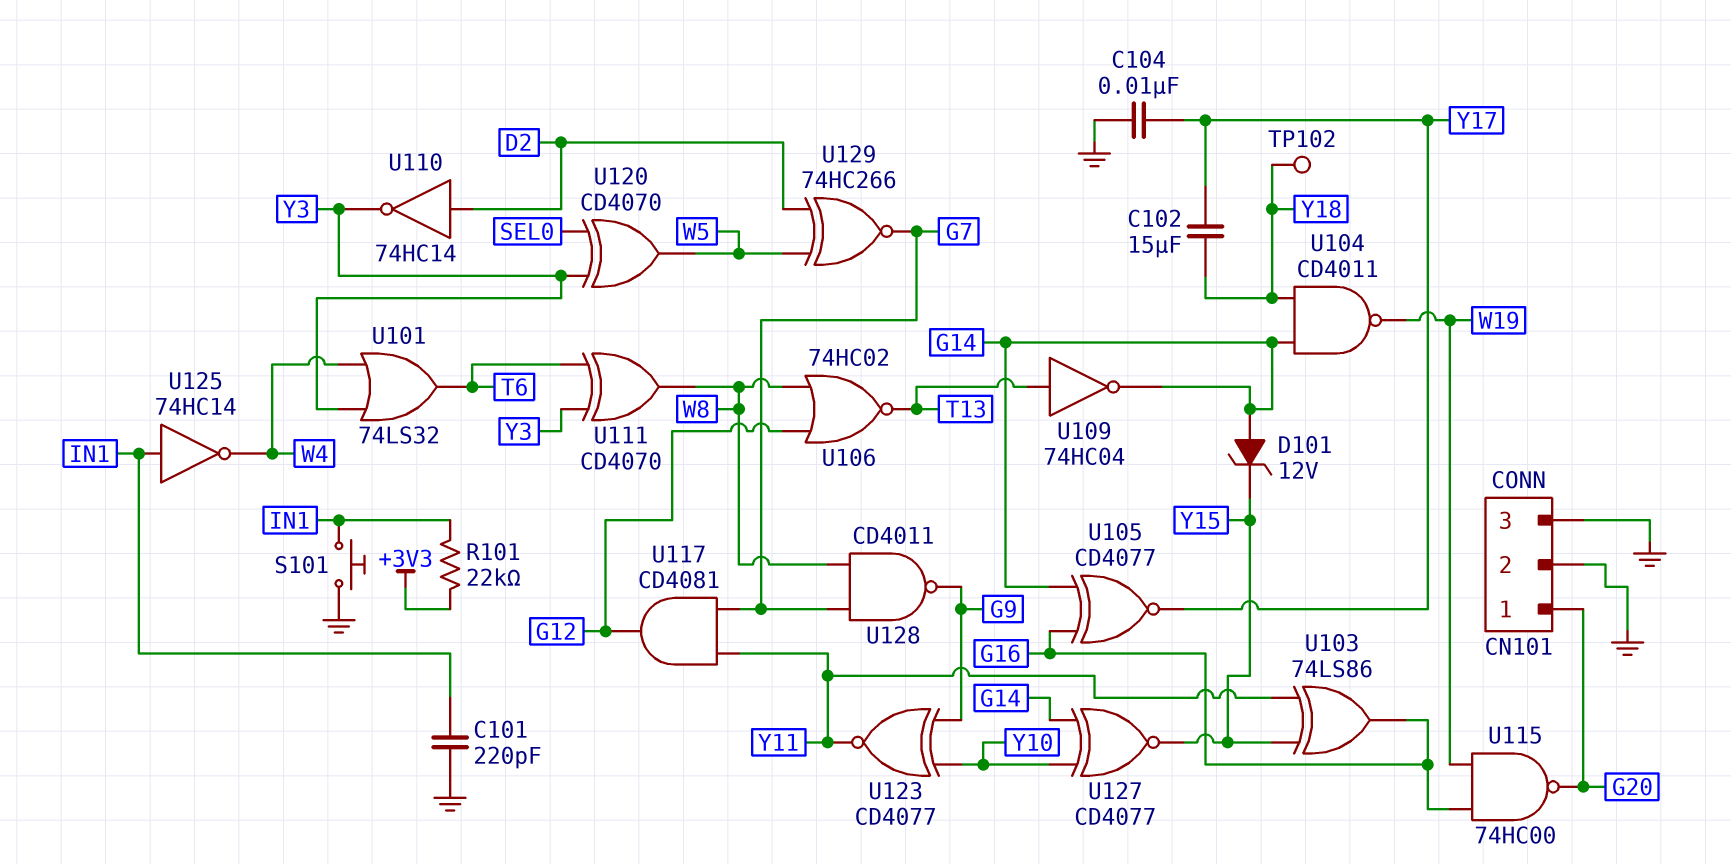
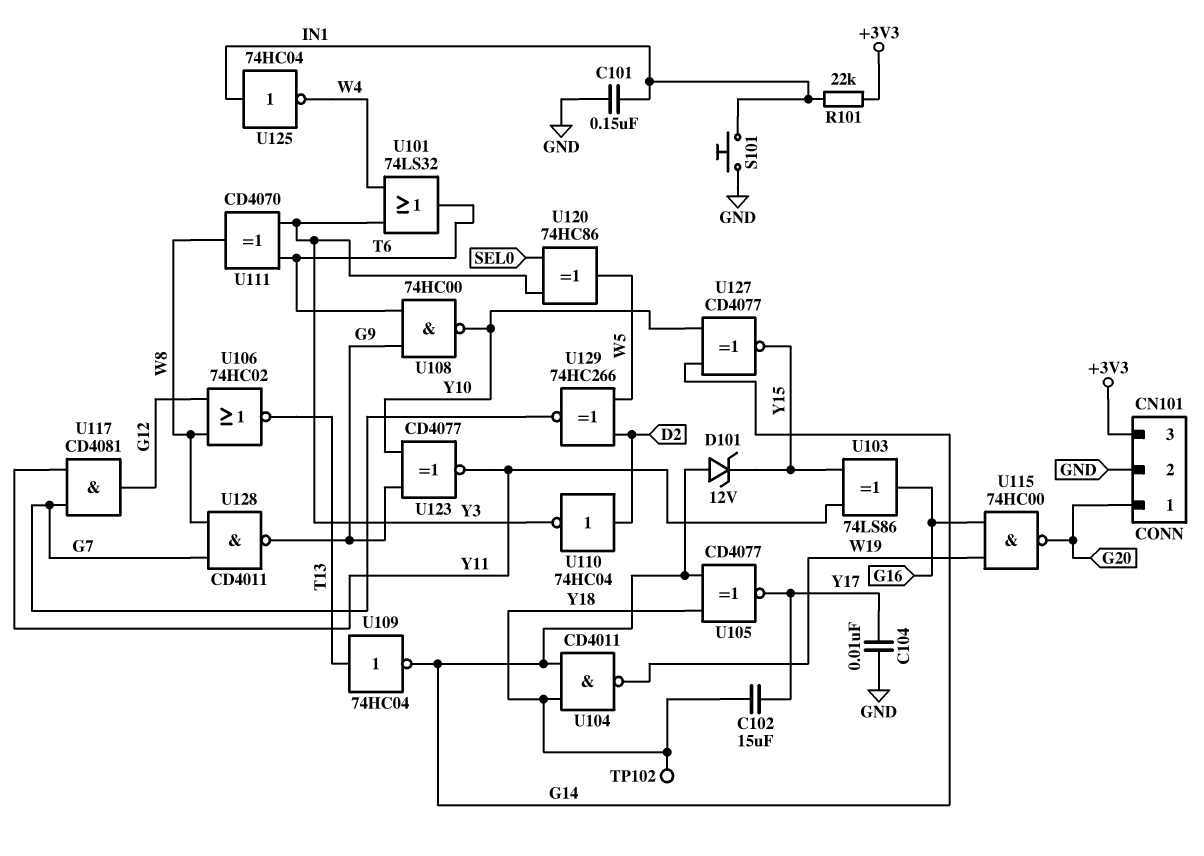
C101: 220pF (GND, IN1) -> 150nF (GND, IN1)
CN101 pin 3: GND -> +3V3
U105: XNOR CD4077 (in G14, in G16, out Y17) -> XNOR CD4077 (in G14, in Y18, out Y17)
U108: none -> NAND 74HC00 (in G9, in T6, out Y10)
U110: NOT 74HC14 (in D2, out Y3) -> NOT 74HC04 (in D2, out Y3)
U120: XOR CD4070 (in SEL0, in Y3, out W5) -> XOR 74HC86 (in SEL0, in Y3, out W5)
U125: NOT 74HC14 (in IN1, out W4) -> NOT 74HC04 (in IN1, out W4)

